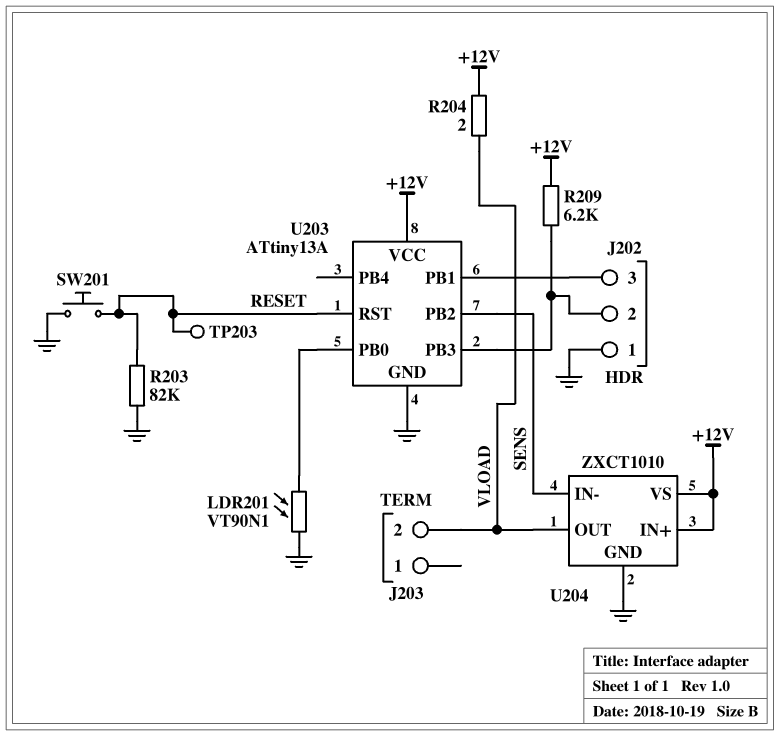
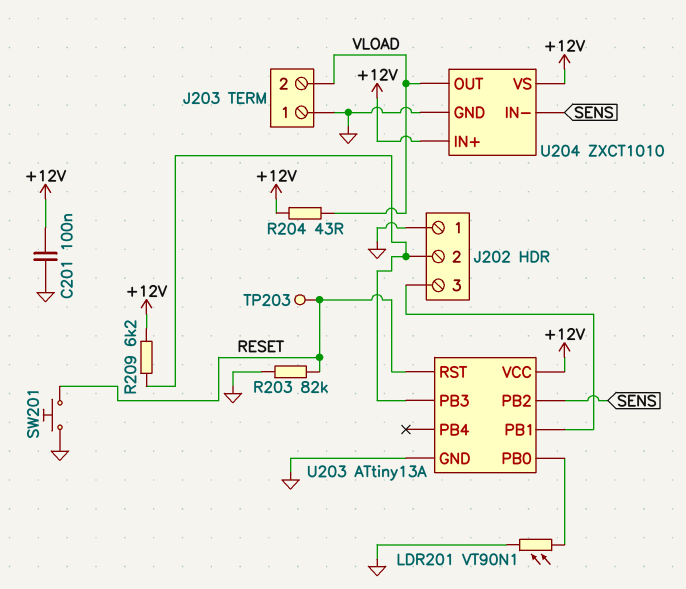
C201: none -> 100nF (+12V, GND)
J203 pin 1: none -> GND
R204: 2 (+12V, VLOAD) -> 43 (+12V, VLOAD)

